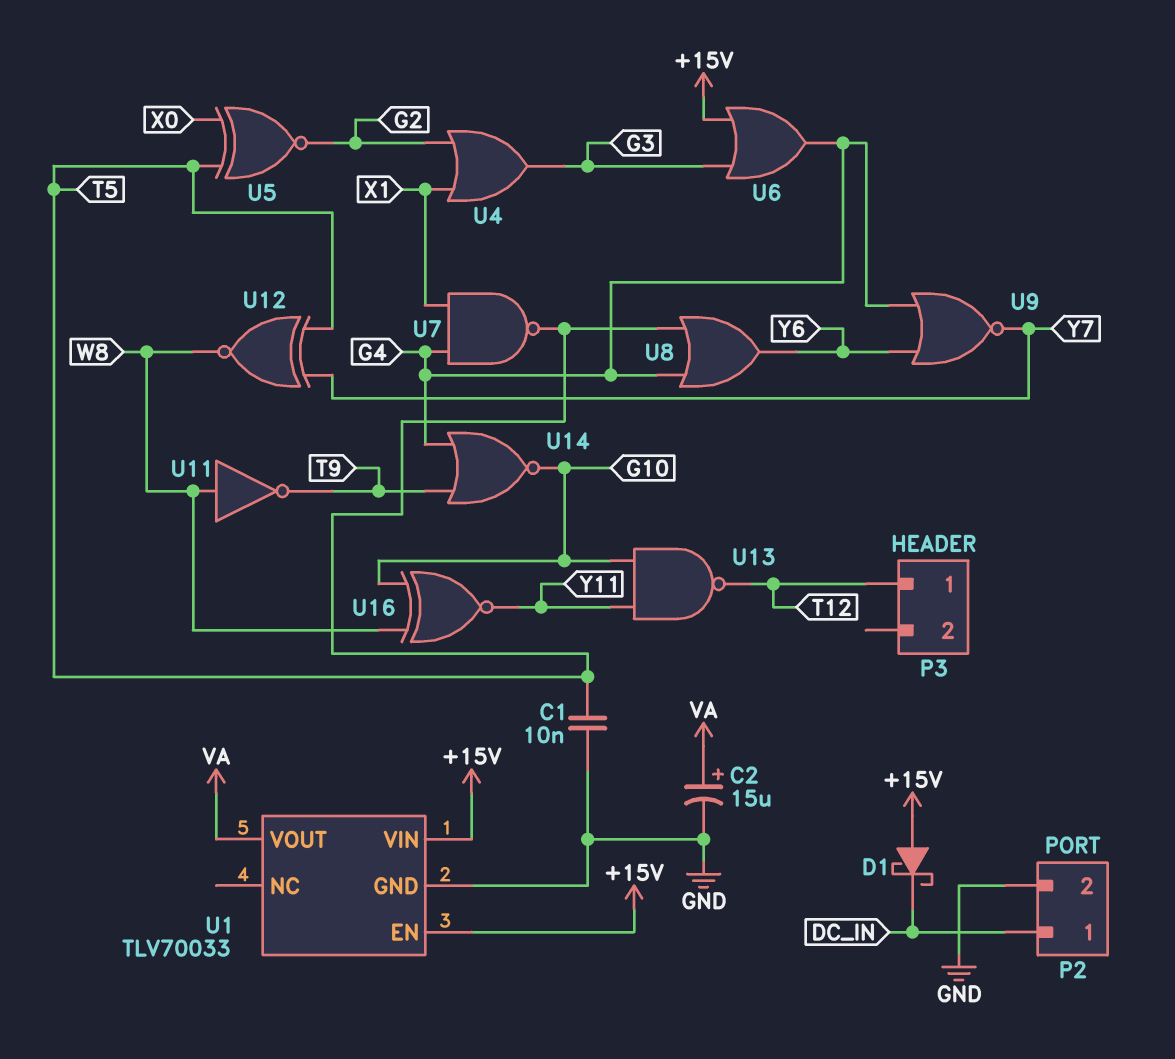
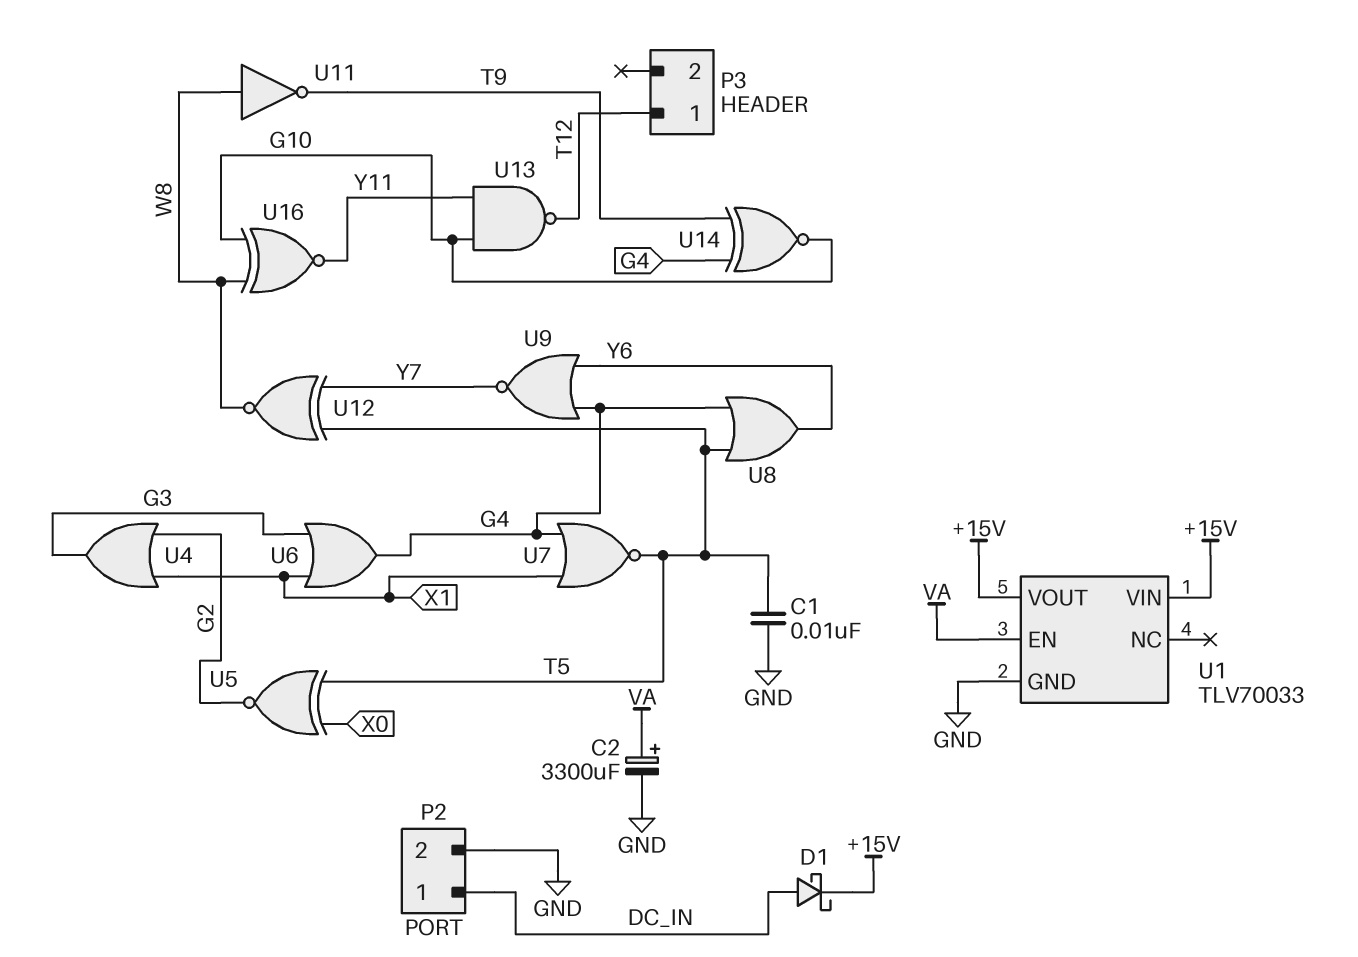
C2: 15uF (plus VA, minus GND) -> 3300uF (plus VA, minus GND)
D1: schottky (A +15V, K DC_IN) -> schottky (A DC_IN, K +15V)
U1 pin EN: +15V -> VA
U1 pin VOUT: VA -> +15V
U6: OR (in +15V, in G3, out G4) -> OR (in G3, in X1, out G4)
U7: NAND (in G4, in X1, out T5) -> NOR (in G4, in X1, out T5)
U14: NOR (in G4, in T9, out G10) -> XNOR (in G4, in T9, out G10)

